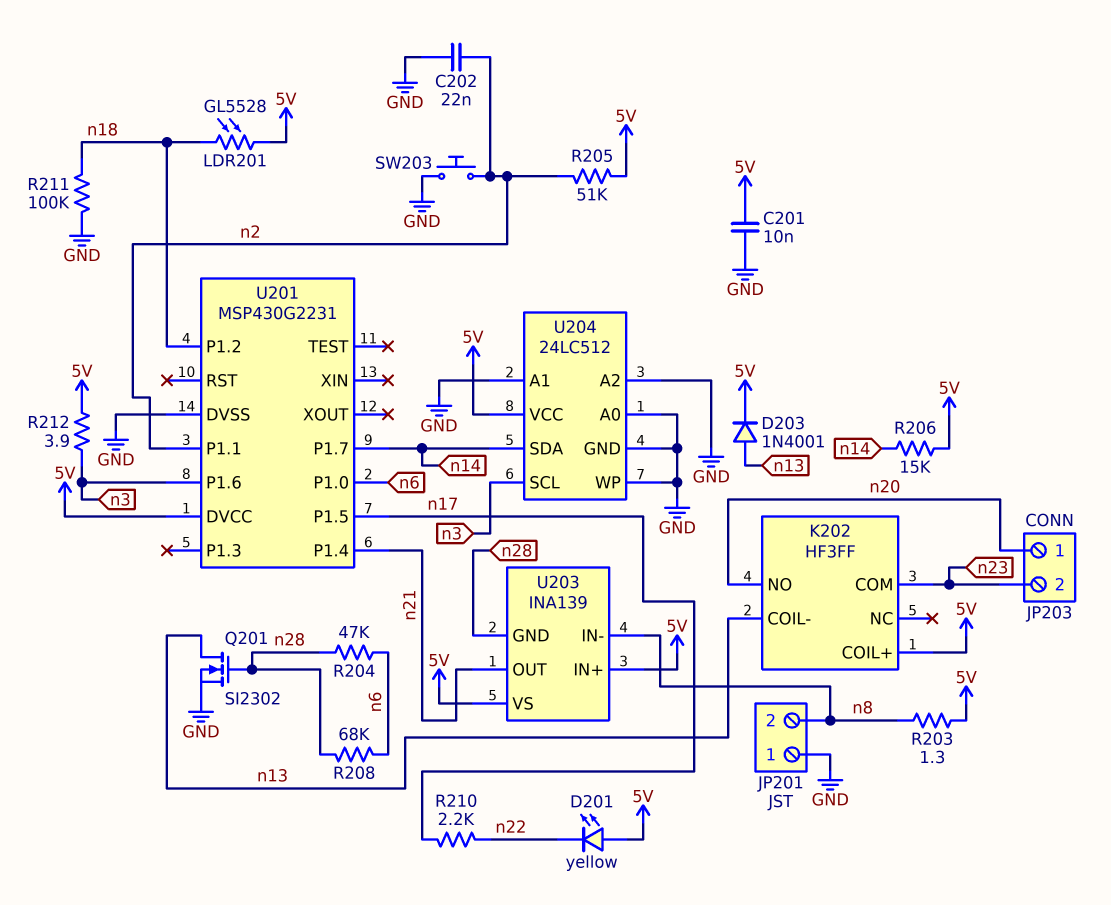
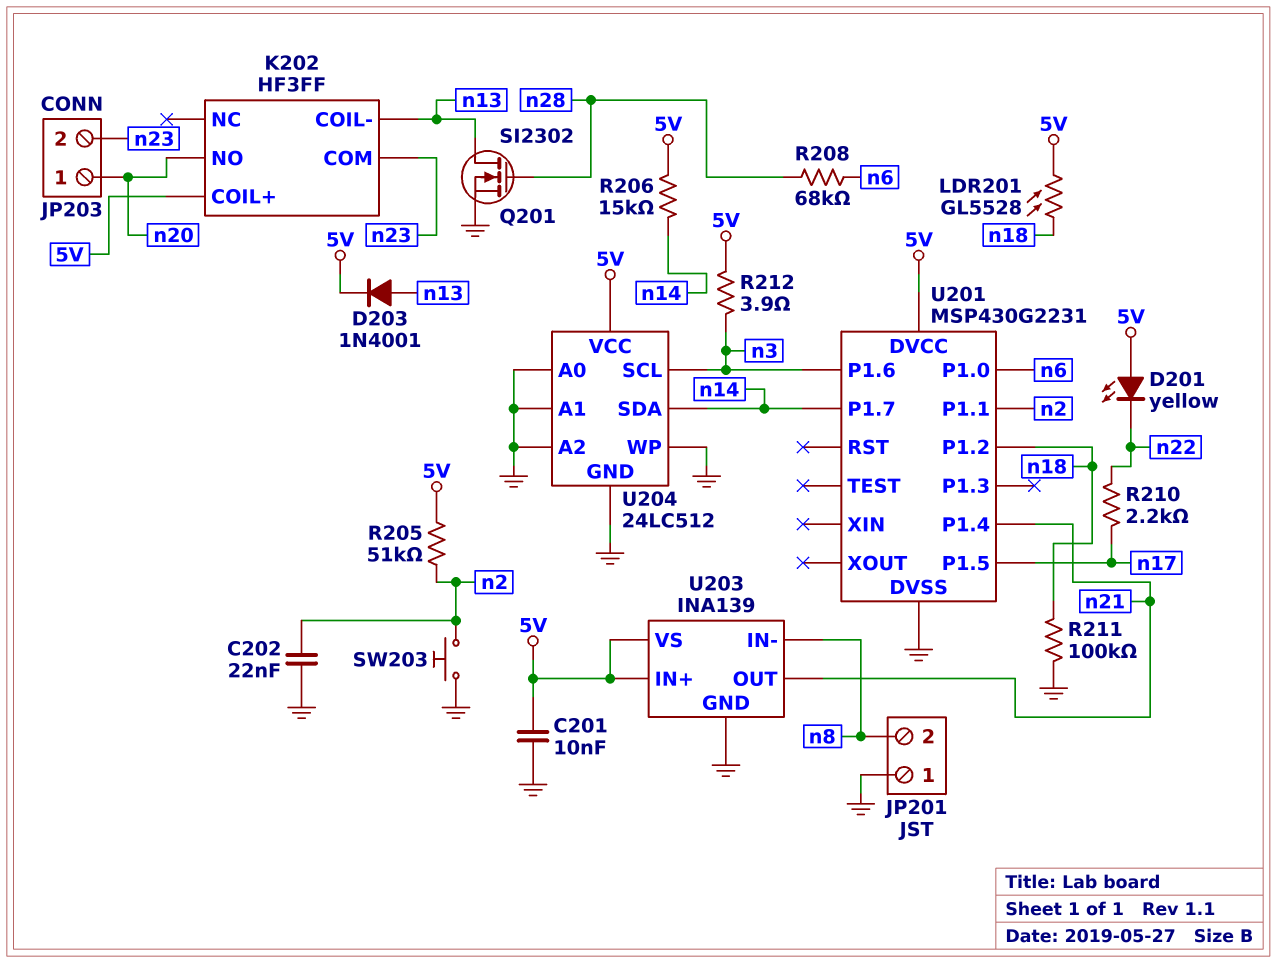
R203: 1.3 (5V, n8) -> none
R204: 47k (n6, n28) -> none
U203 pin GND: n28 -> GND

